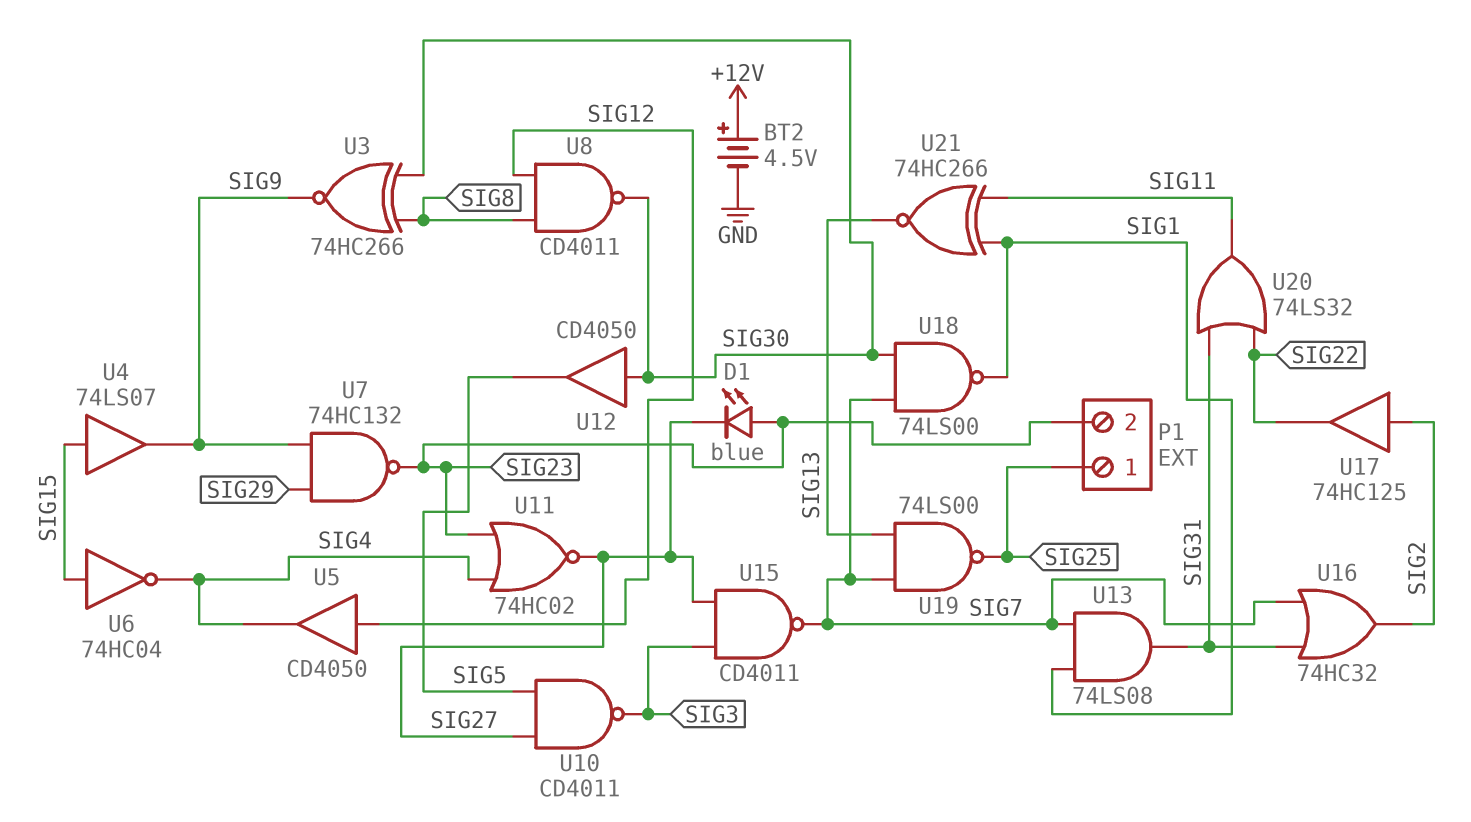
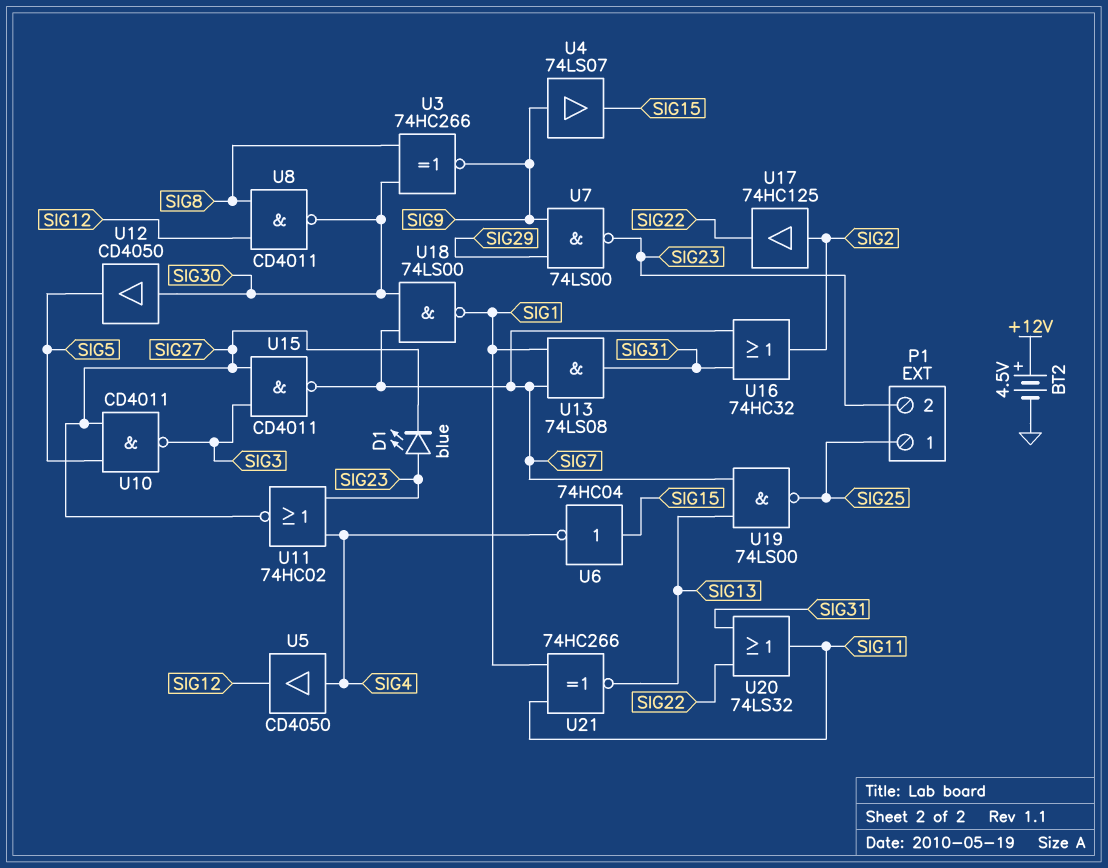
U4: buffer 74LS07 (in SIG15, out SIG9) -> buffer 74LS07 (in SIG9, out SIG15)
U5: buffer CD4050 (in SIG12, out SIG4) -> buffer CD4050 (in SIG4, out SIG12)
U7: NAND 74HC132 (in SIG9, in SIG29, out SIG23) -> NAND 74LS00 (in SIG9, in SIG29, out SIG23)

